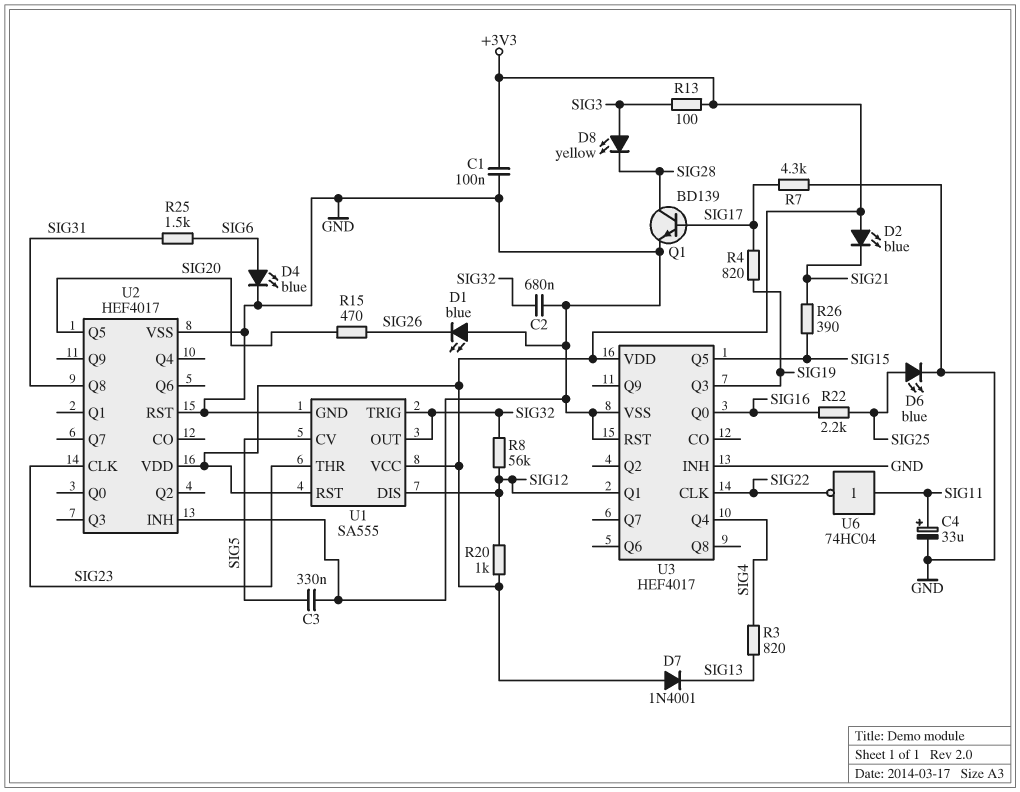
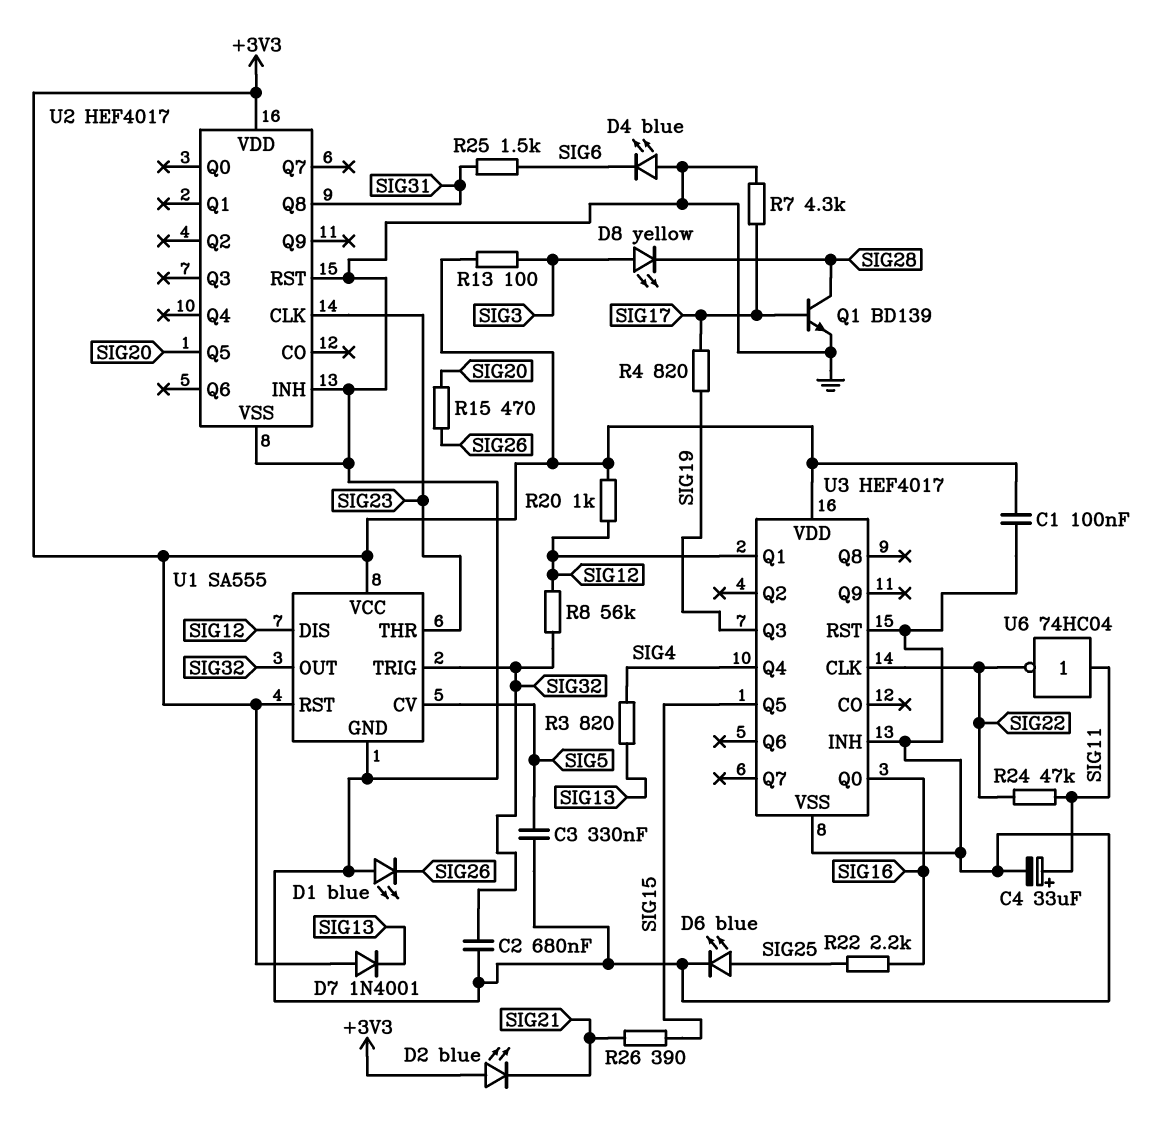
D4: LED blue (A SIG6, K GND) -> LED blue (A GND, K SIG6)
R24: none -> 47k (SIG11, SIG22)

